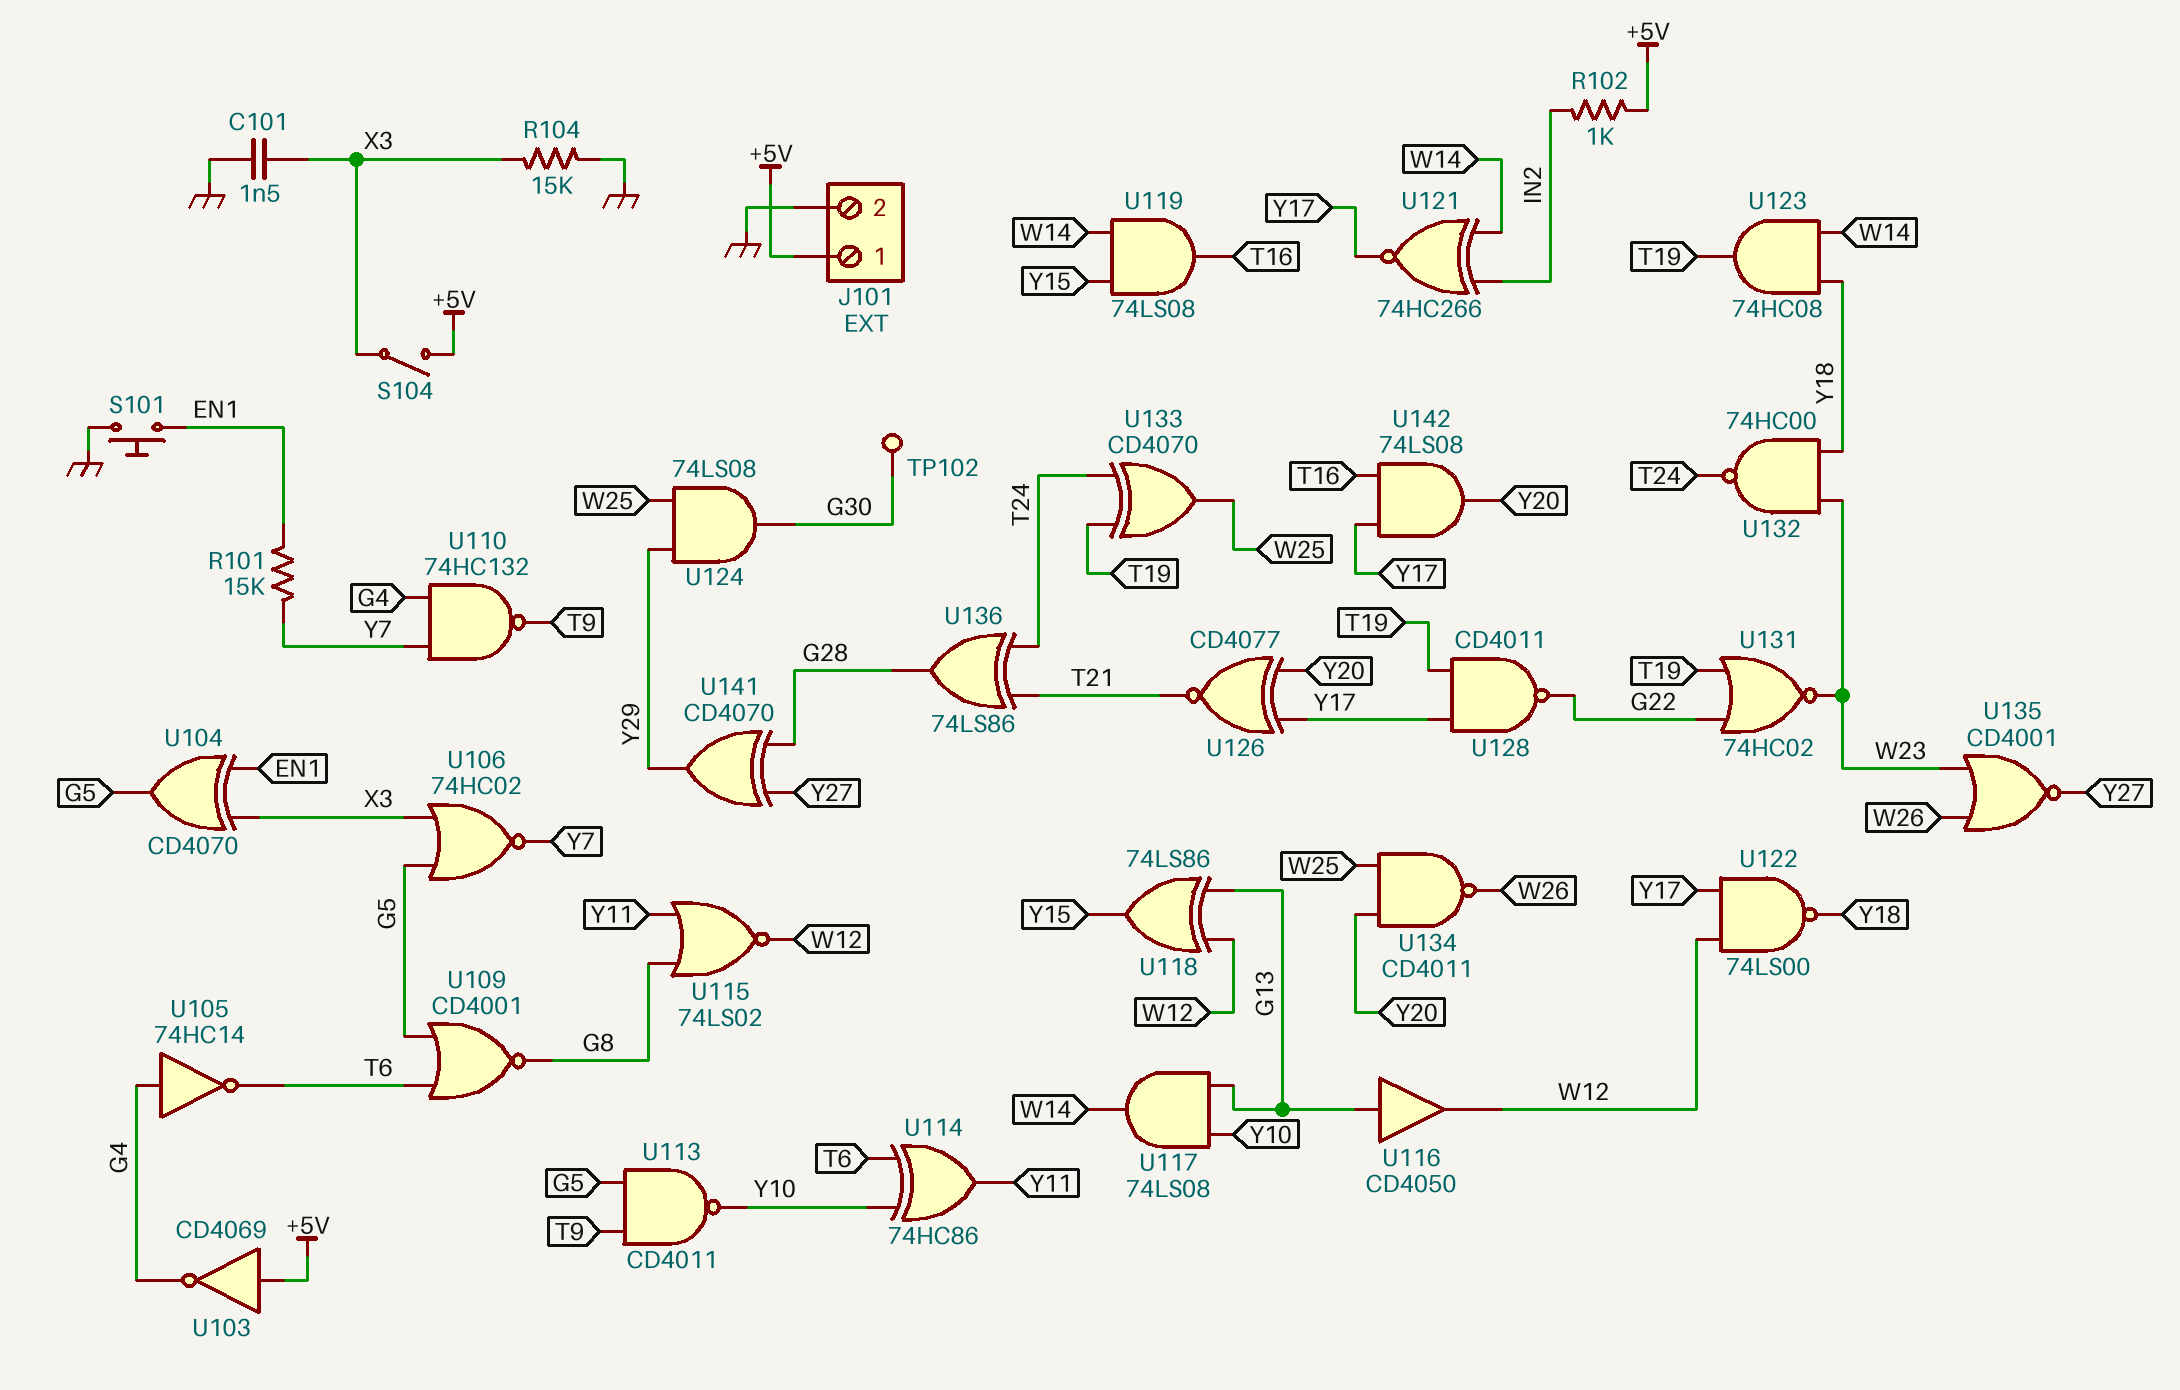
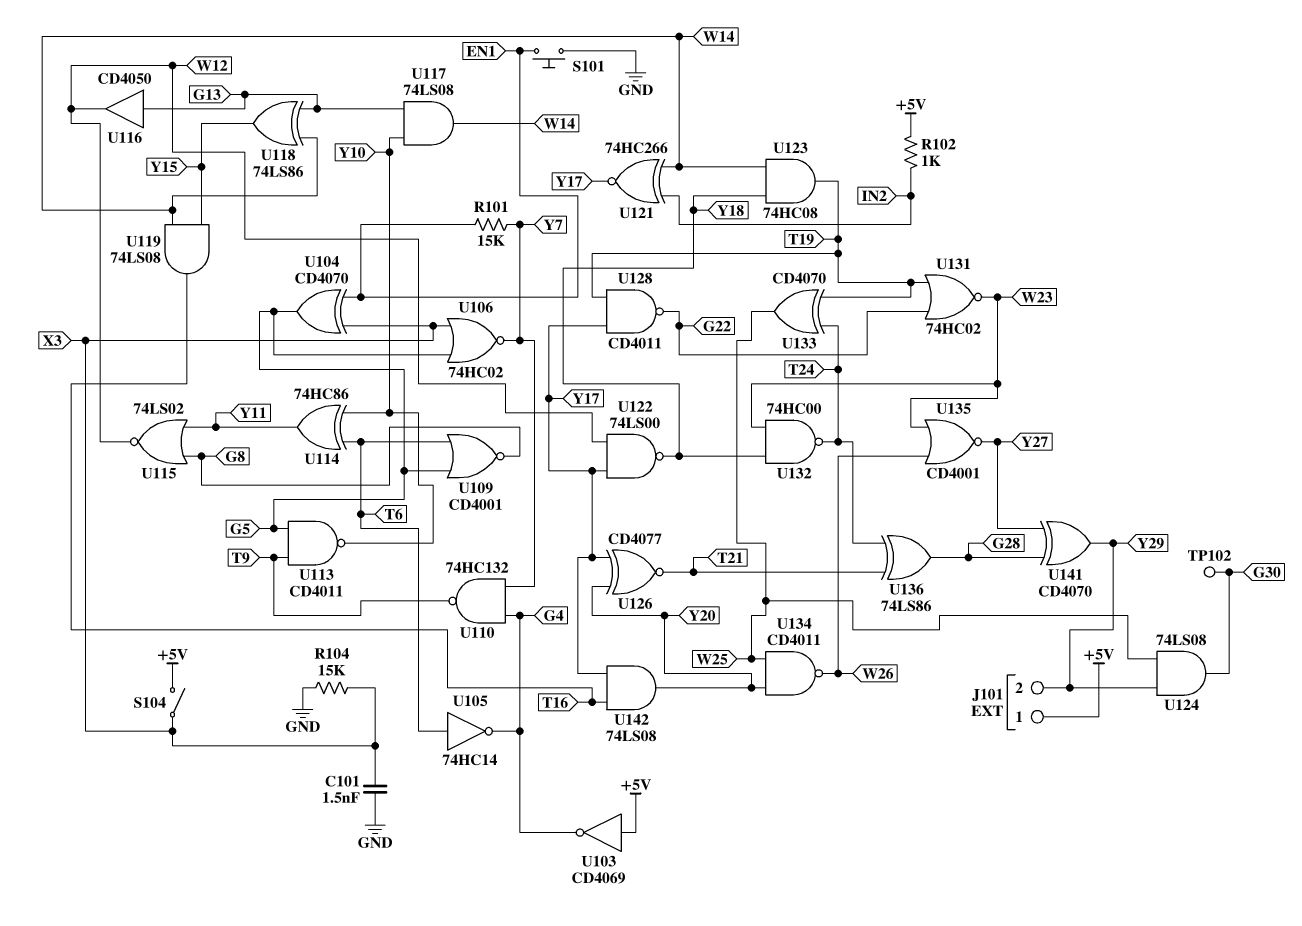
J101 pin 2: GND -> Y29
U105: NOT 74HC14 (in G4, out T6) -> NOT 74HC14 (in T6, out G4)
U118: XOR 74LS86 (in G13, in W12, out Y15) -> XOR 74LS86 (in G13, in W14, out Y15)

